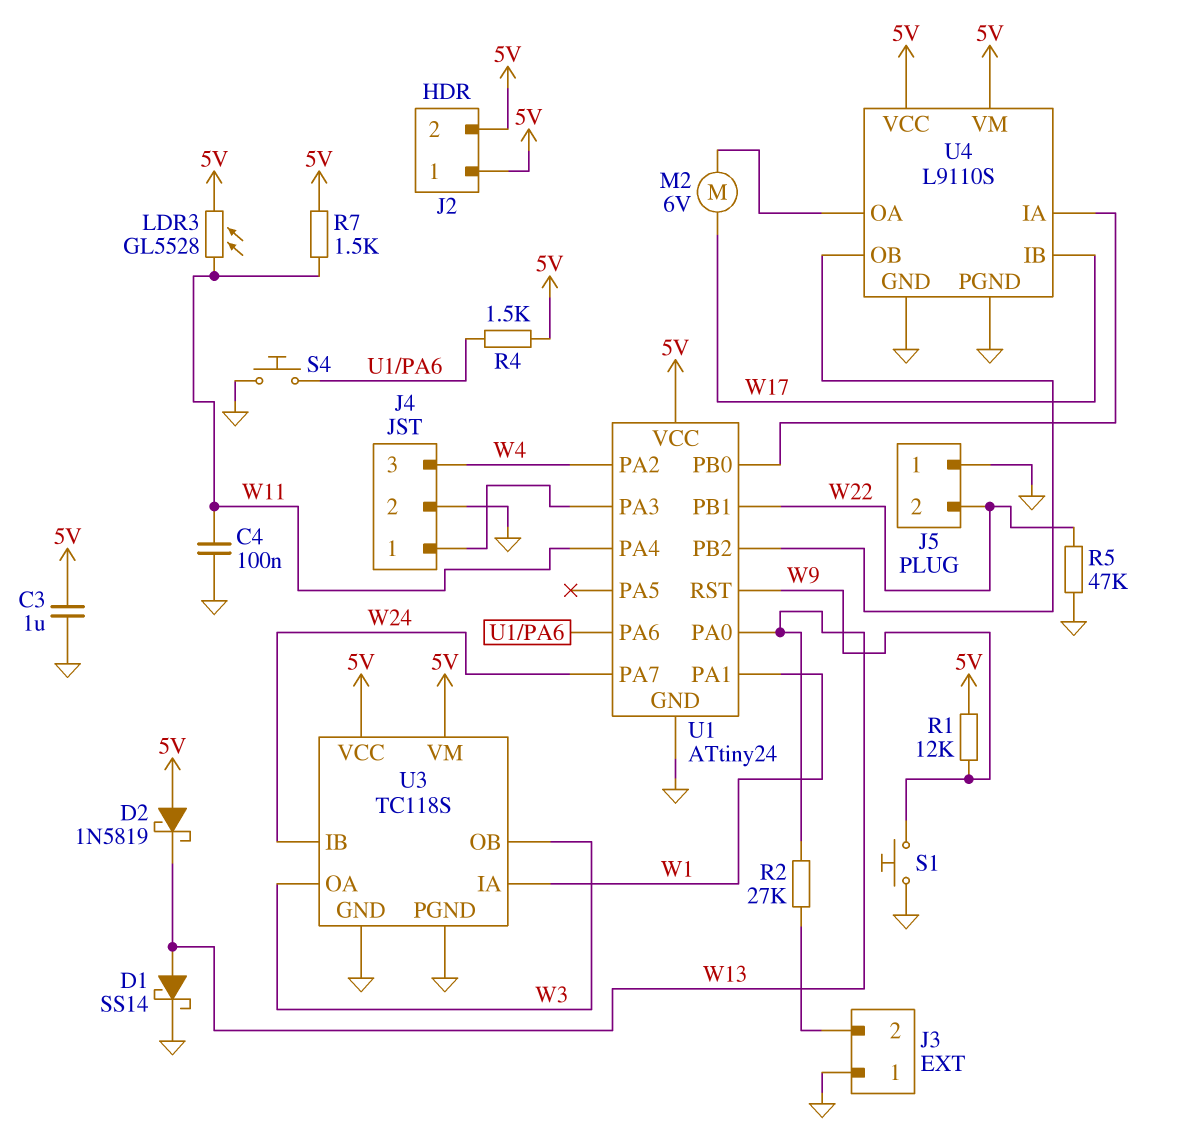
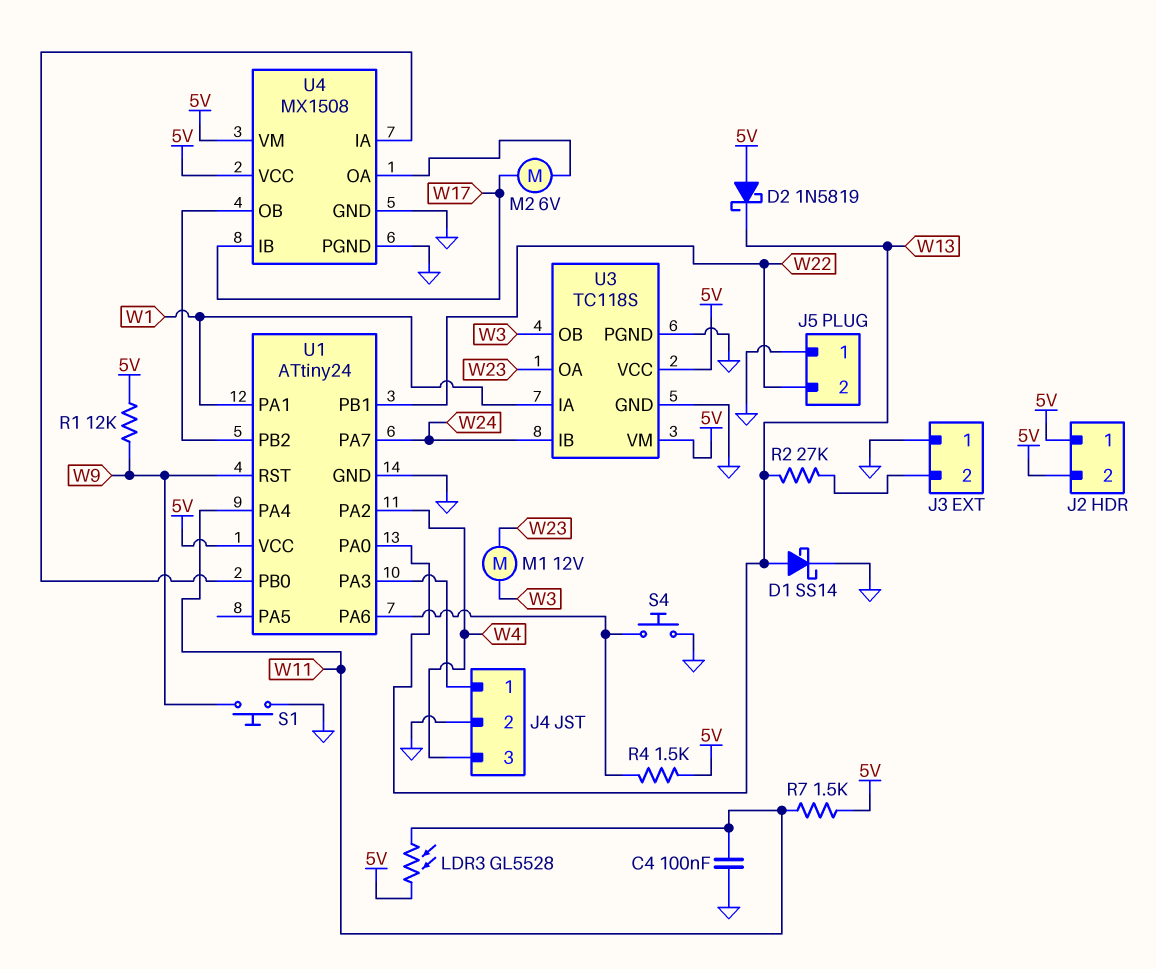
C3: 1uF (5V, GND) -> none
M1: none -> motor 12V (W3, W23)
R5: 47k (GND, W22) -> none
U3 pin OA: W3 -> W23
U4: L9110S -> MX1508

